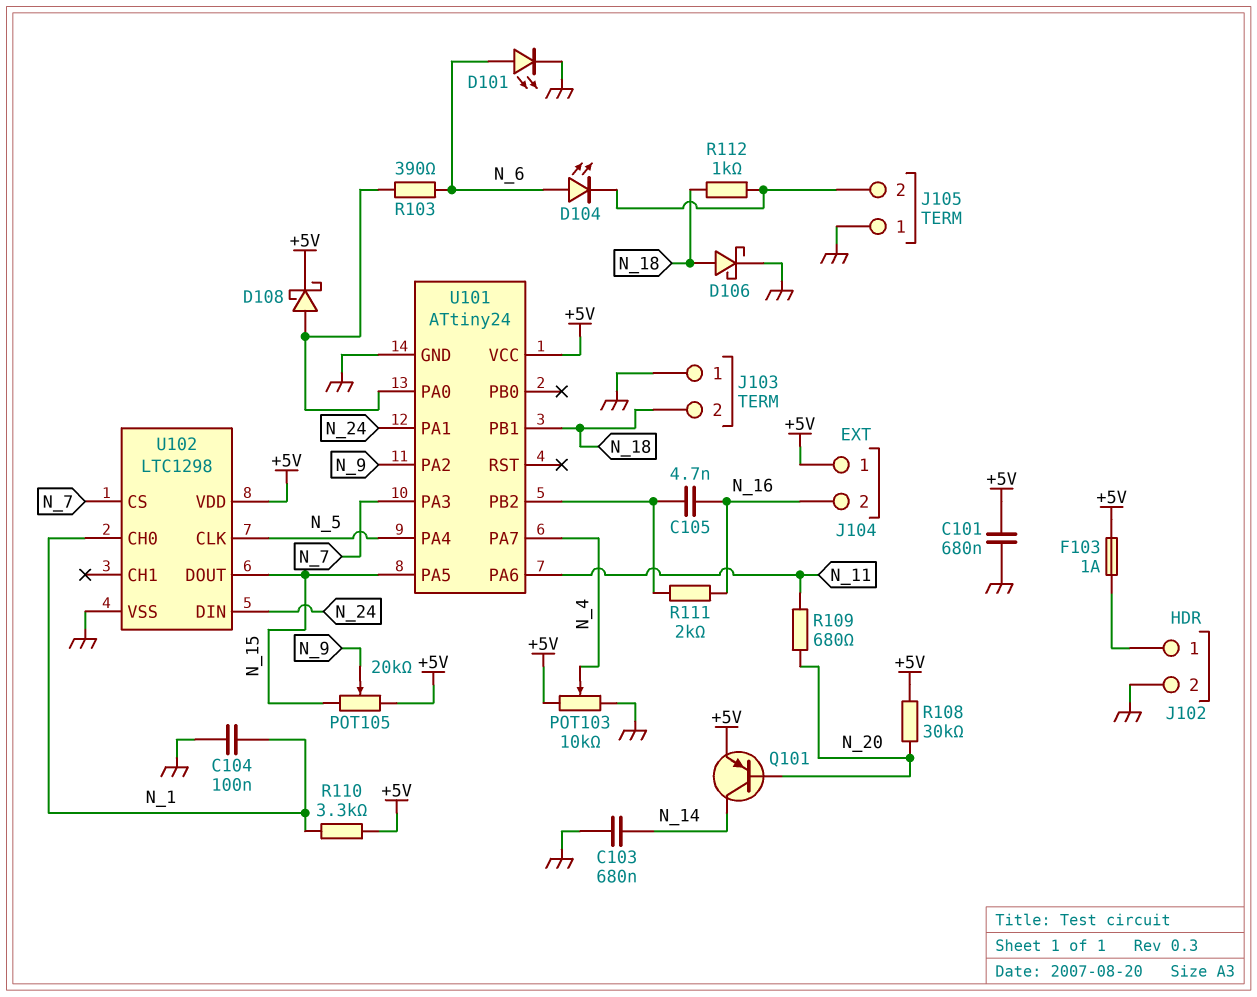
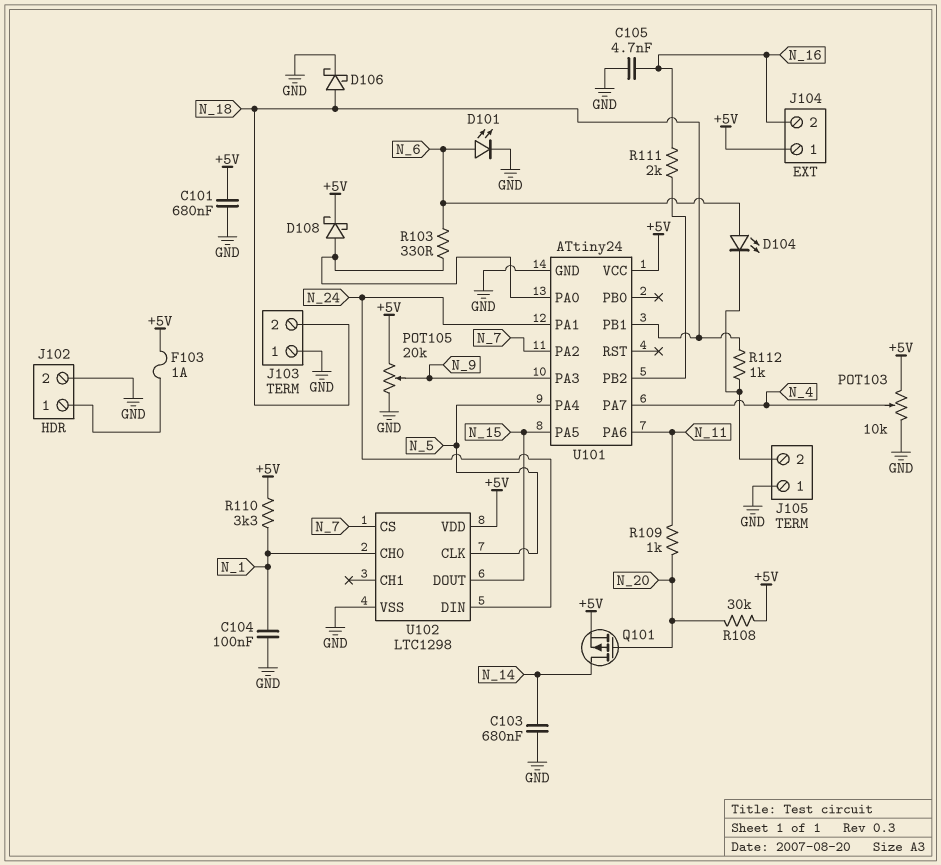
C105: 4.7nF (N_16, U101/PB2) -> 4.7nF (GND, N_16)
POT105: 20k (+5V, N_15, wiper N_9) -> 20k (+5V, GND, wiper N_9)
Q101: PNP (B N_20, C N_14, E +5V) -> PMOS (G N_20, D N_14, S +5V)
R103: 390 (N_6, U101/PA0) -> 330 (N_6, U101/PA0)
R109: 680 (N_11, N_20) -> 1k (N_11, N_20)
U101 pin PA2: N_9 -> N_7
U101 pin PA3: N_7 -> N_9

